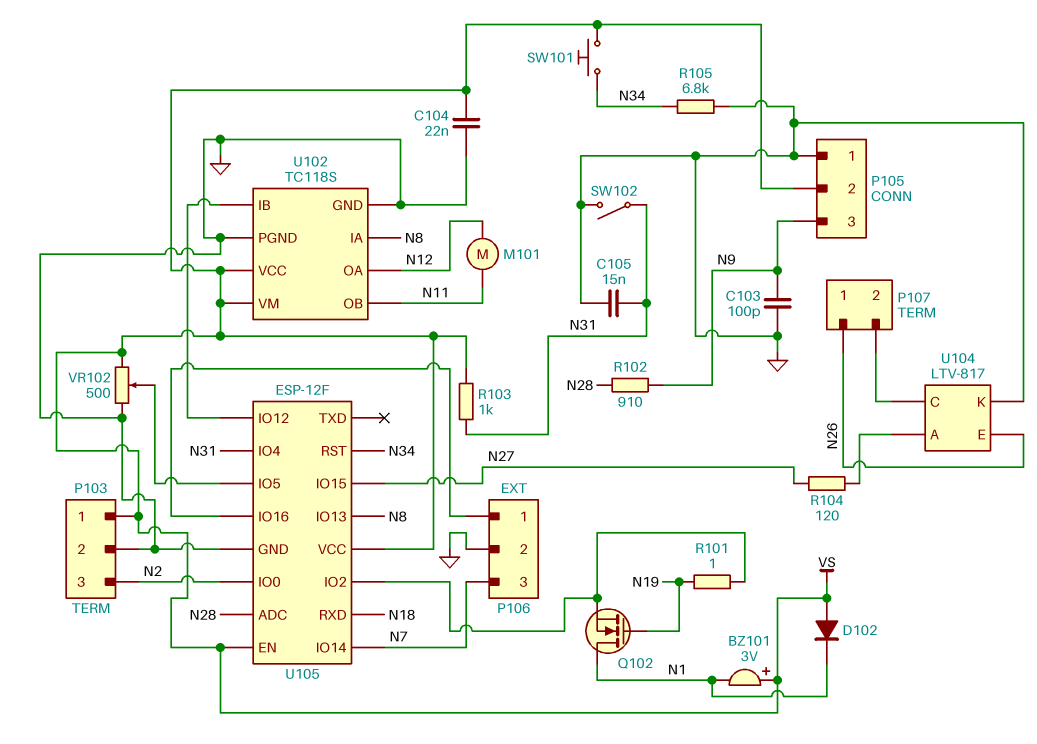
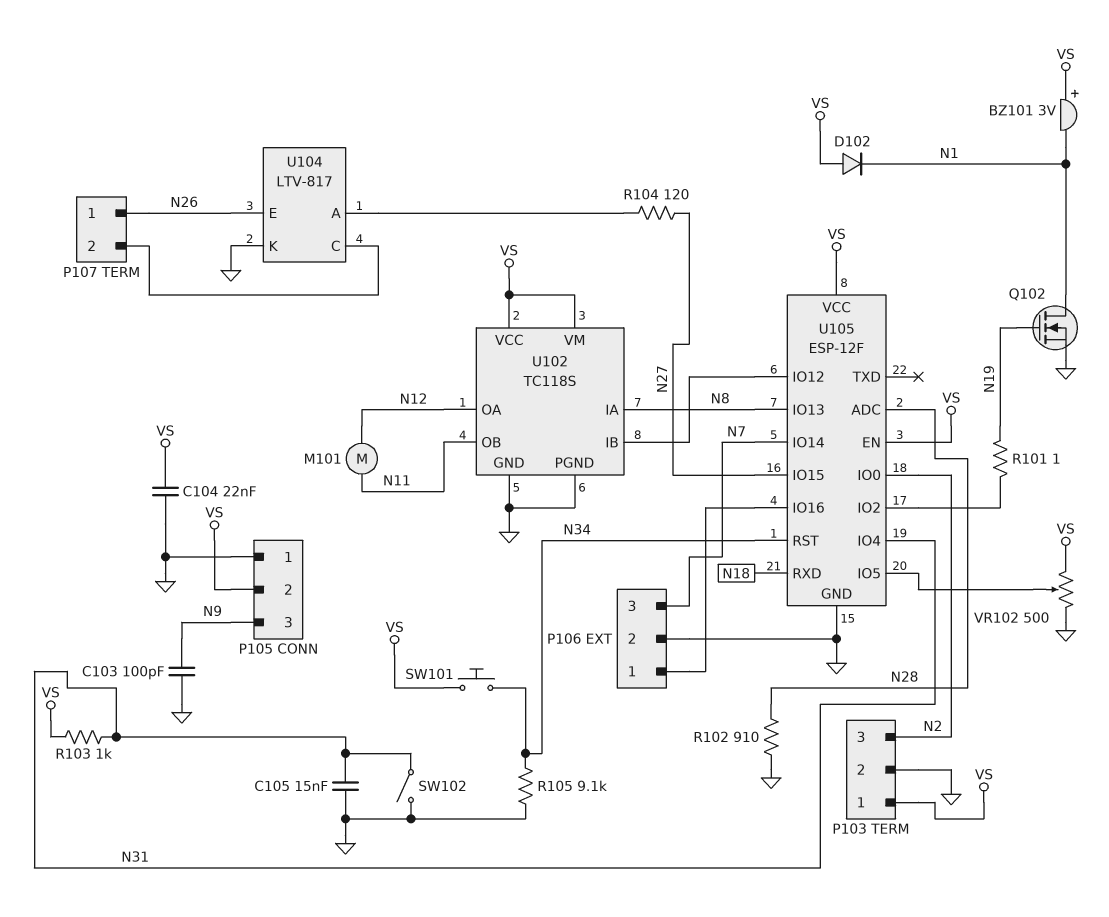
Q102: NMOS (G N19, D N1, S U105/IO2) -> NMOS (G N19, D N1, S GND)
R102: 910 (N9, N28) -> 910 (GND, N28)
R105: 6.8k (GND, N34) -> 9.1k (GND, N34)

